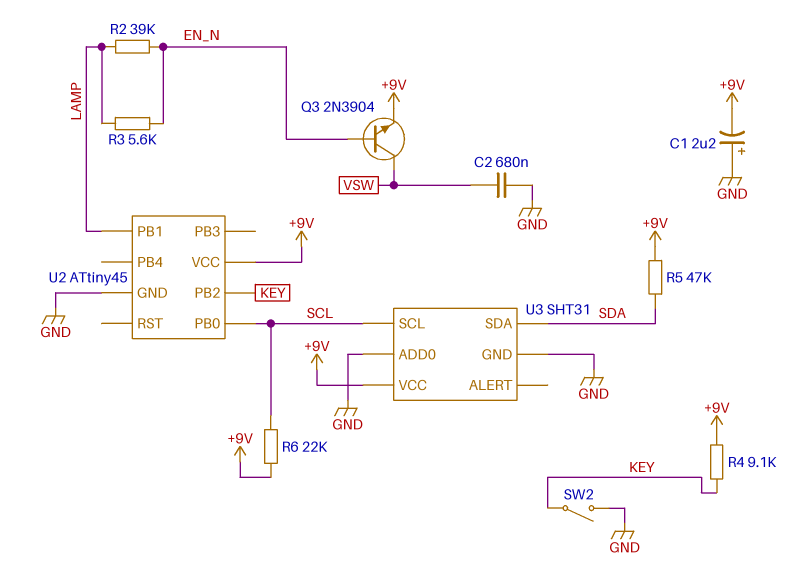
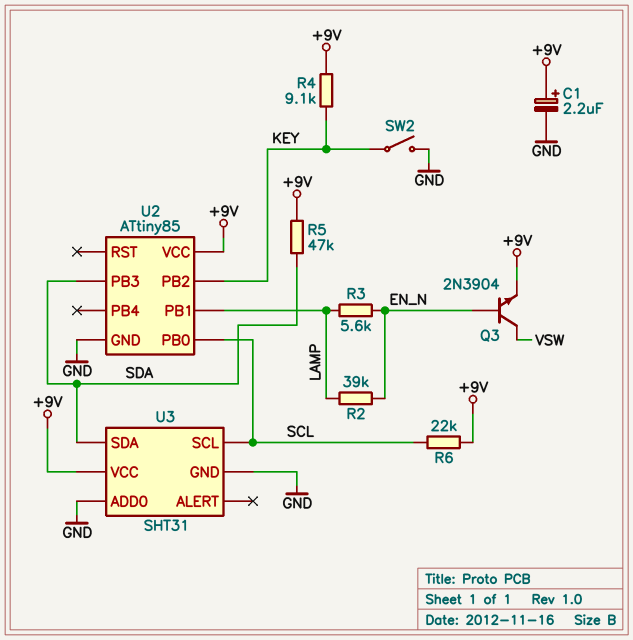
C1: 2.2uF (plus GND, minus +9V) -> 2.2uF (plus +9V, minus GND)
C2: 680nF (GND, VSW) -> none
U2: ATtiny45 -> ATtiny85
U2 pin PB3: none -> SDA

